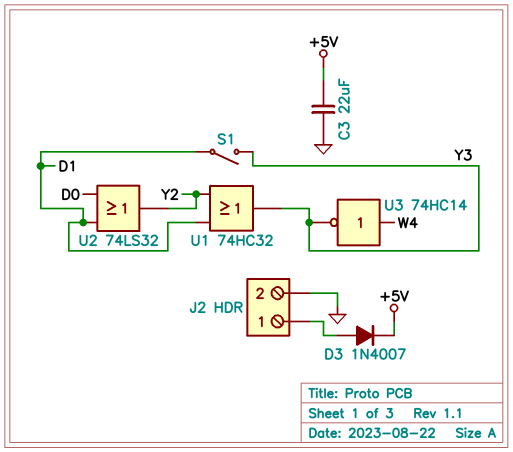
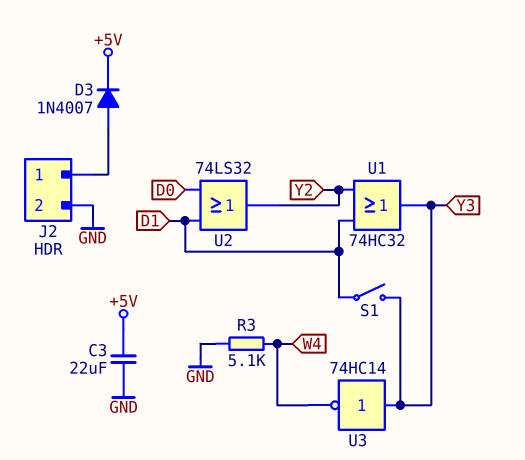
R3: none -> 5.1k (GND, W4)
U3: NOT 74HC14 (in W4, out Y3) -> NOT 74HC14 (in Y3, out W4)

